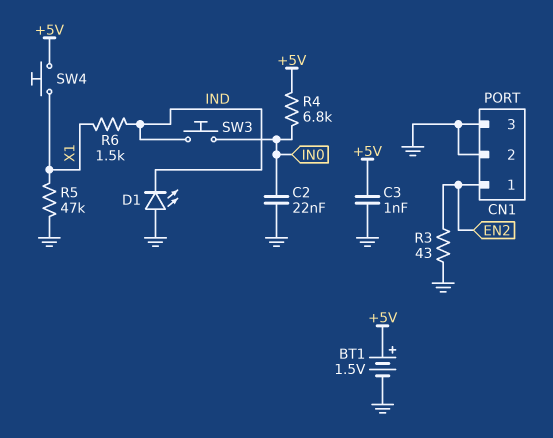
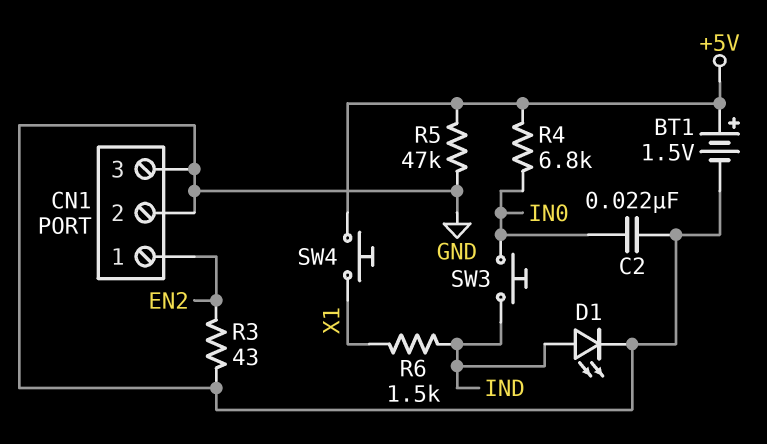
C3: 1nF (+5V, GND) -> none
D1: LED (A GND, K IND) -> LED (A IND, K GND)
R5: 47k (GND, X1) -> 47k (+5V, GND)

